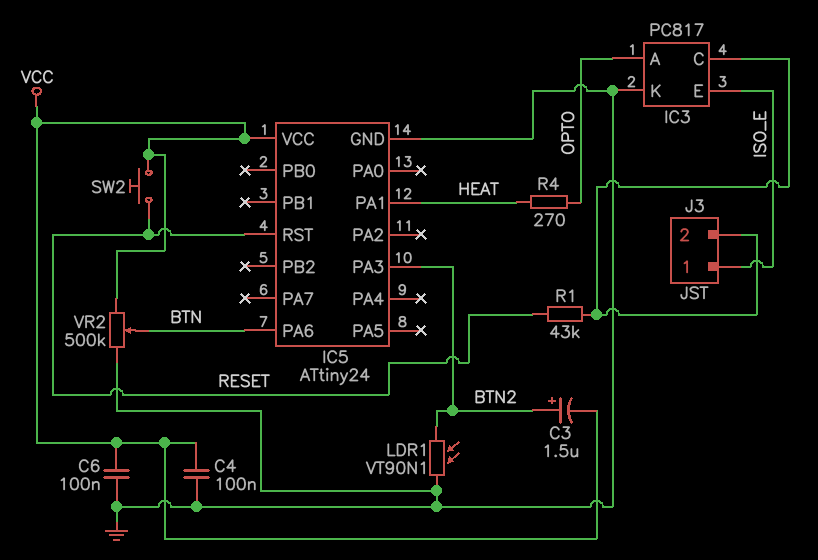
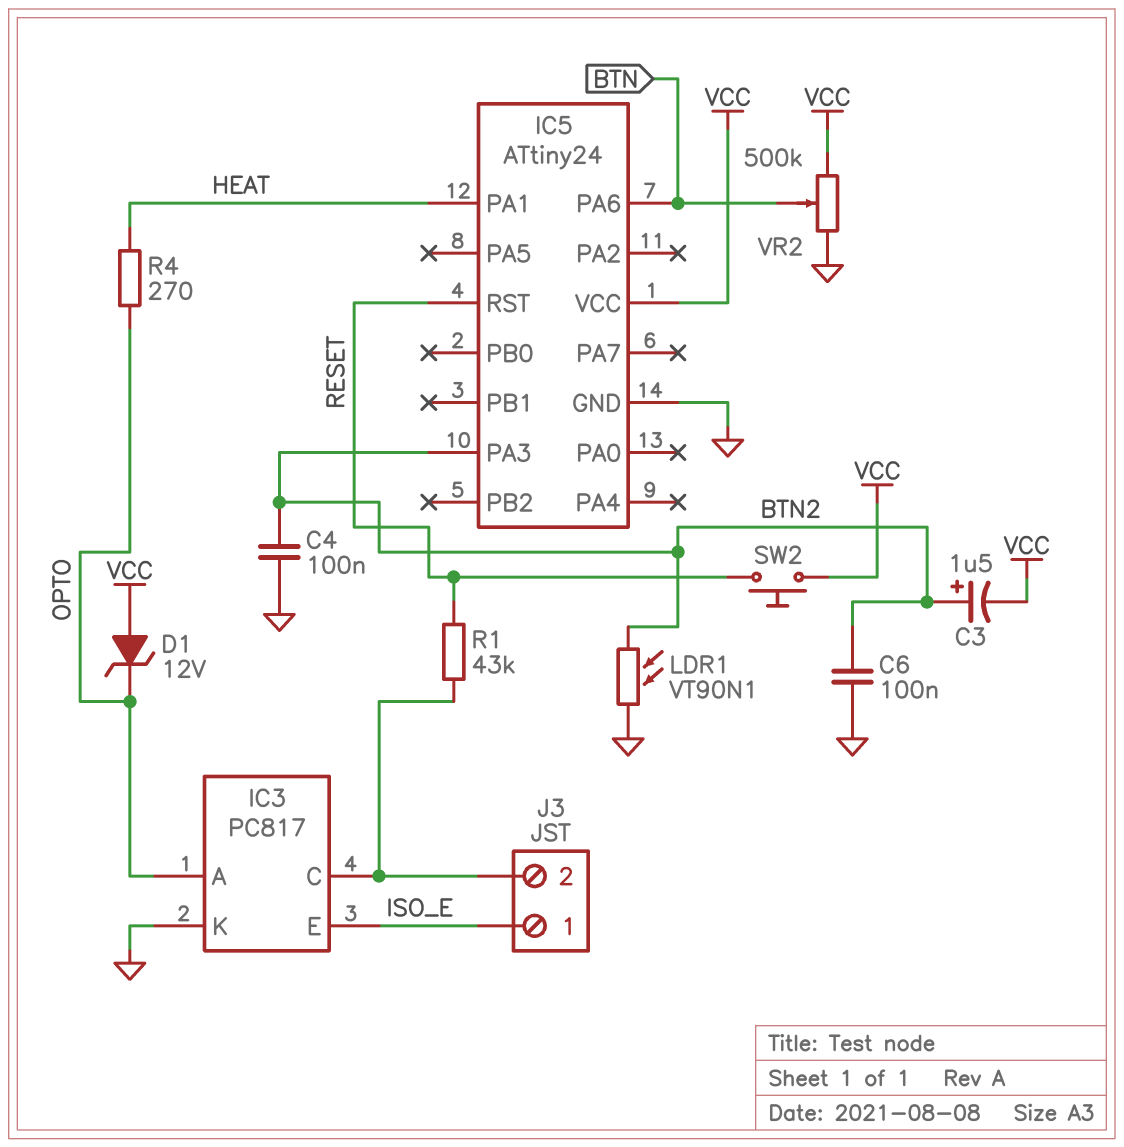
C4: 100nF (GND, VCC) -> 100nF (BTN2, GND)
C6: 100nF (GND, VCC) -> 100nF (BTN2, GND)
D1: none -> zener 12V (A VCC, K OPTO)

